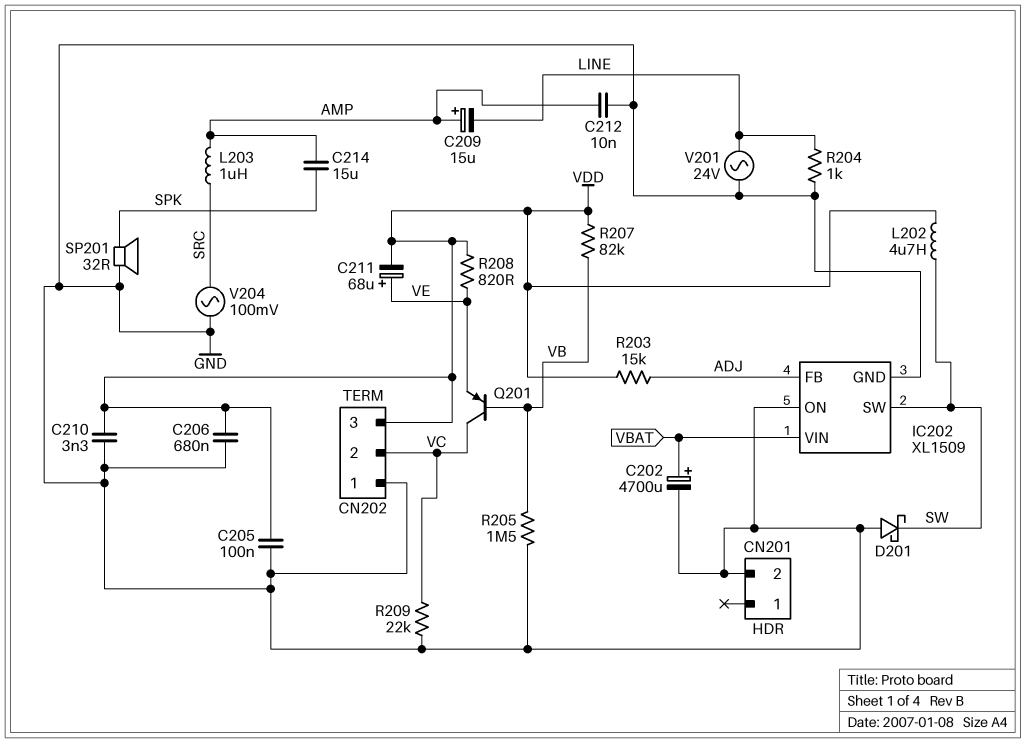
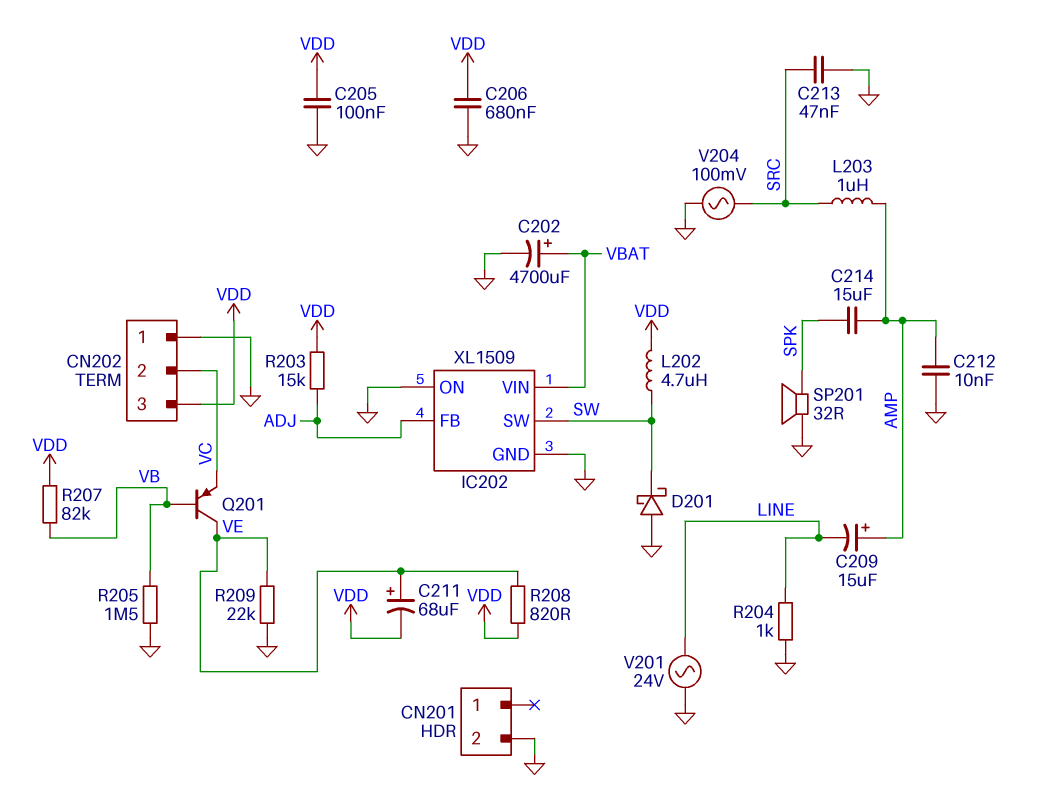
C210: 3.3nF (GND, VDD) -> none
C213: none -> 47nF (GND, SRC)
Q201: PNP (B VB, C VC, E VE) -> PNP (B VB, C VE, E VC)
R209: 22k (GND, VC) -> 22k (GND, VE)

